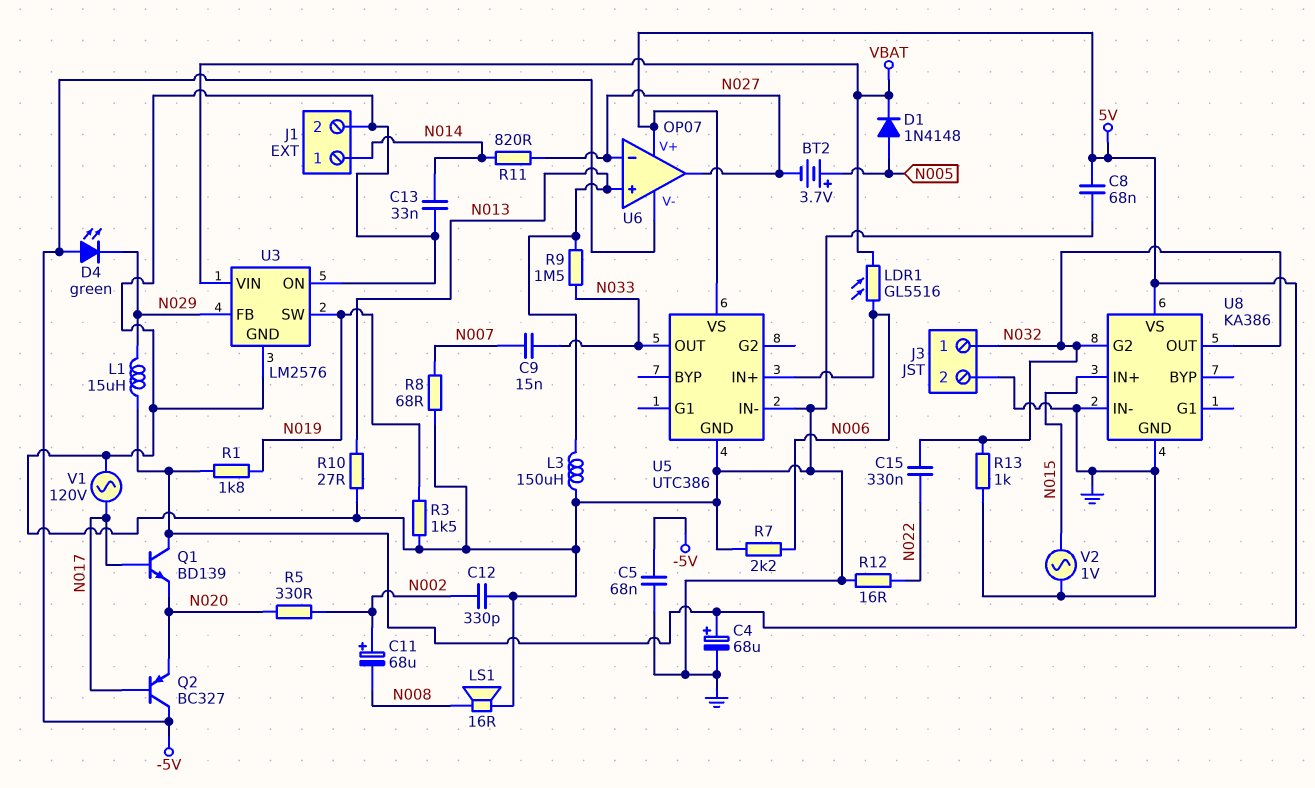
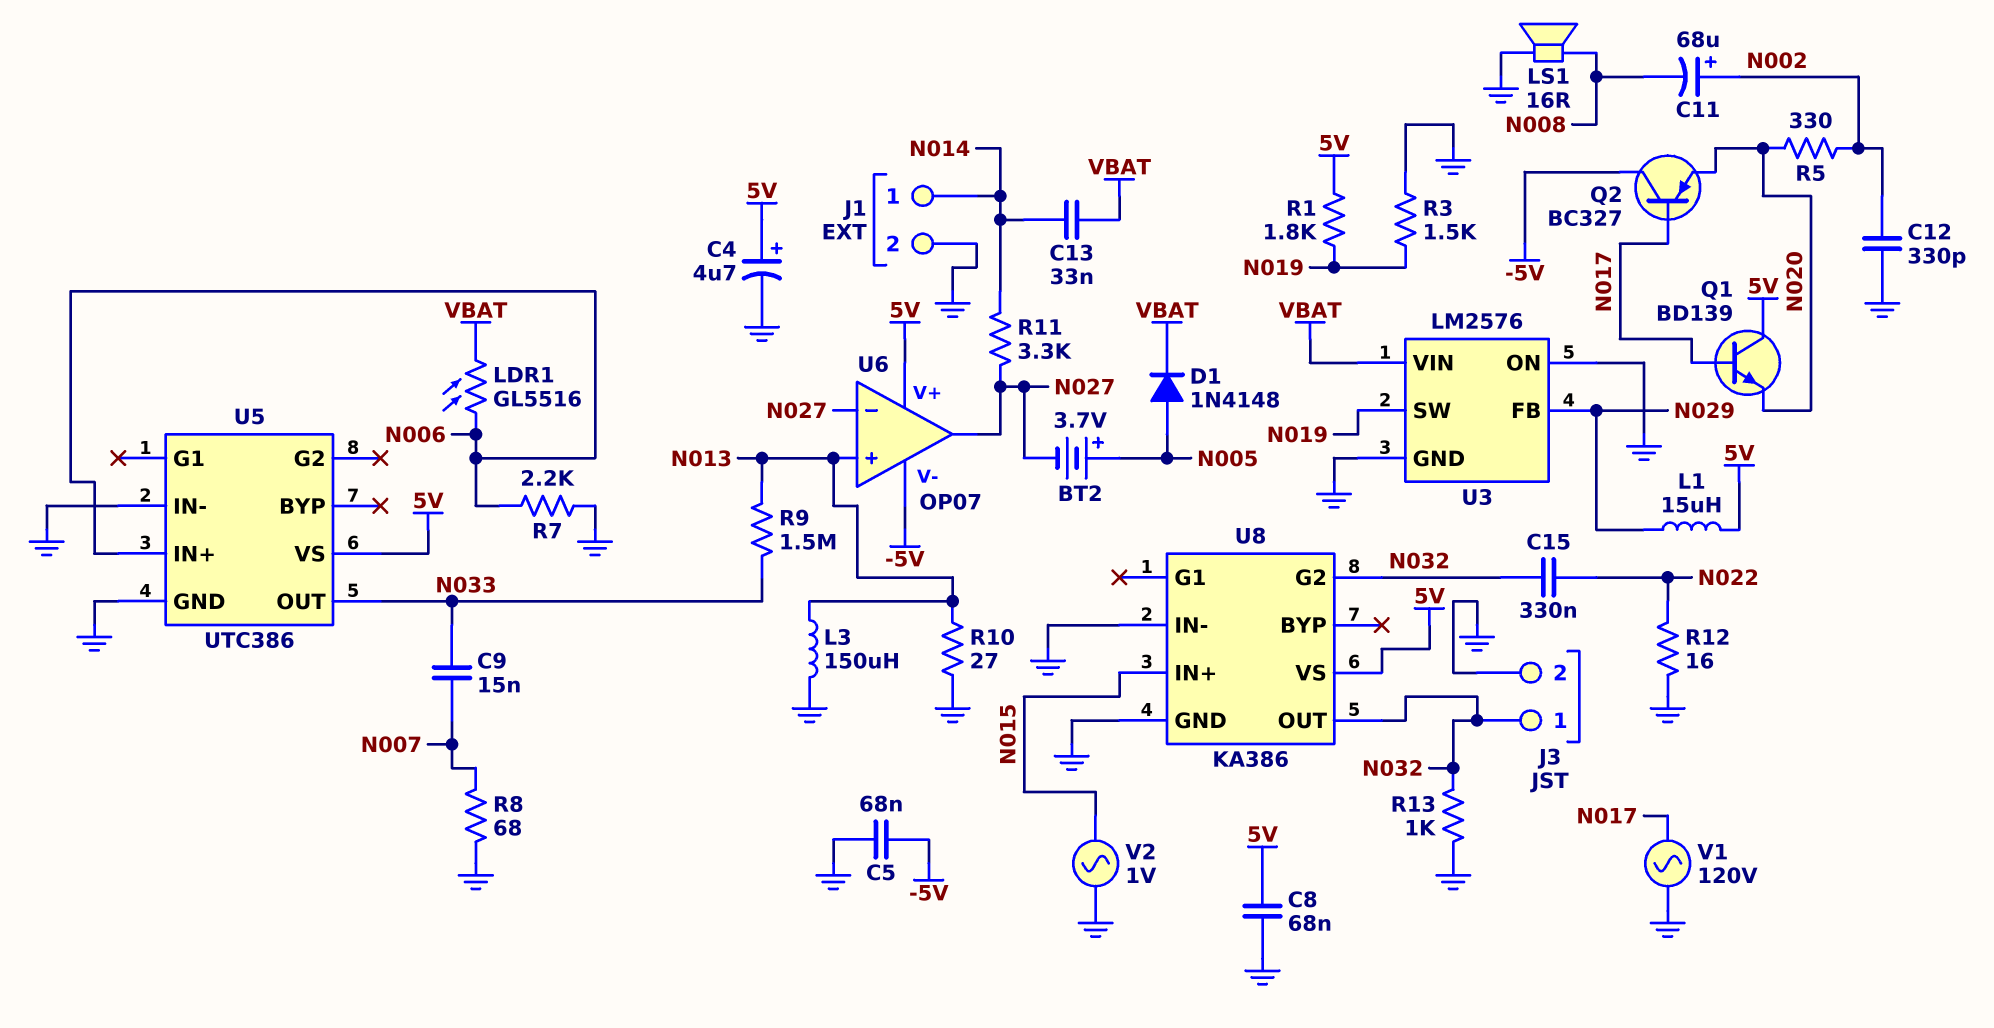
C4: 68uF (plus 5V, minus GND) -> 4.7uF (plus 5V, minus GND)
C13: 33nF (GND, N014) -> 33nF (N014, VBAT)
D4: LED green (A -5V, K N029) -> none
R11: 820 (N014, N027) -> 3.3k (N014, N027)

